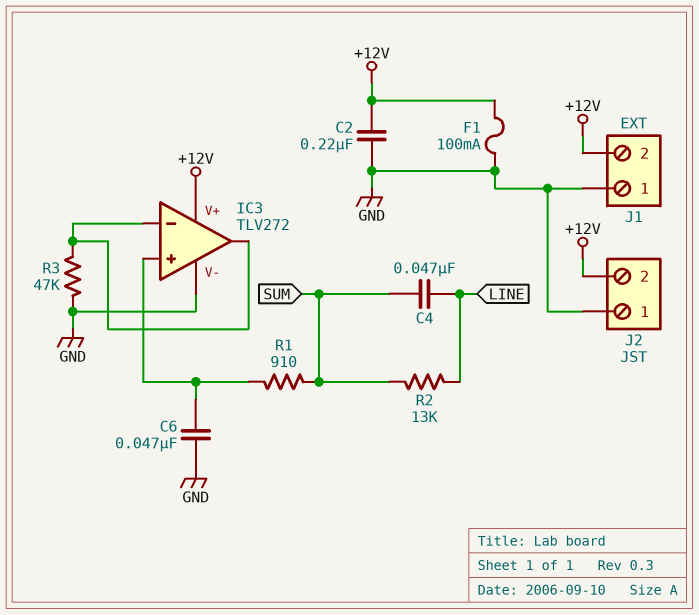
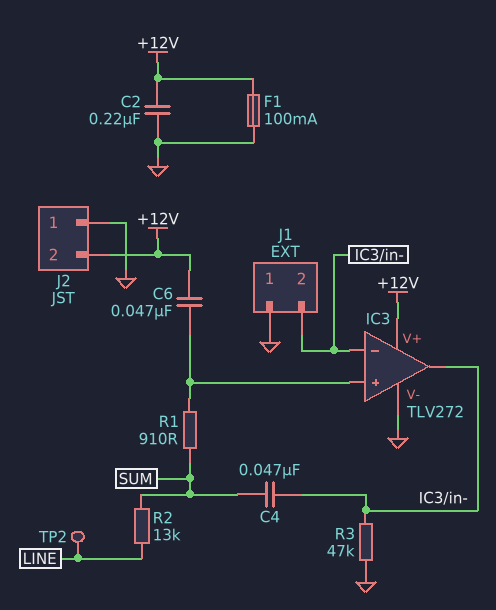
C4: 47nF (LINE, SUM) -> 47nF (IC3/in-, SUM)
C6: 47nF (GND, IC3/in+) -> 47nF (+12V, IC3/in+)
J1 pin 2: +12V -> IC3/in-
TP2: none -> test point (LINE)

